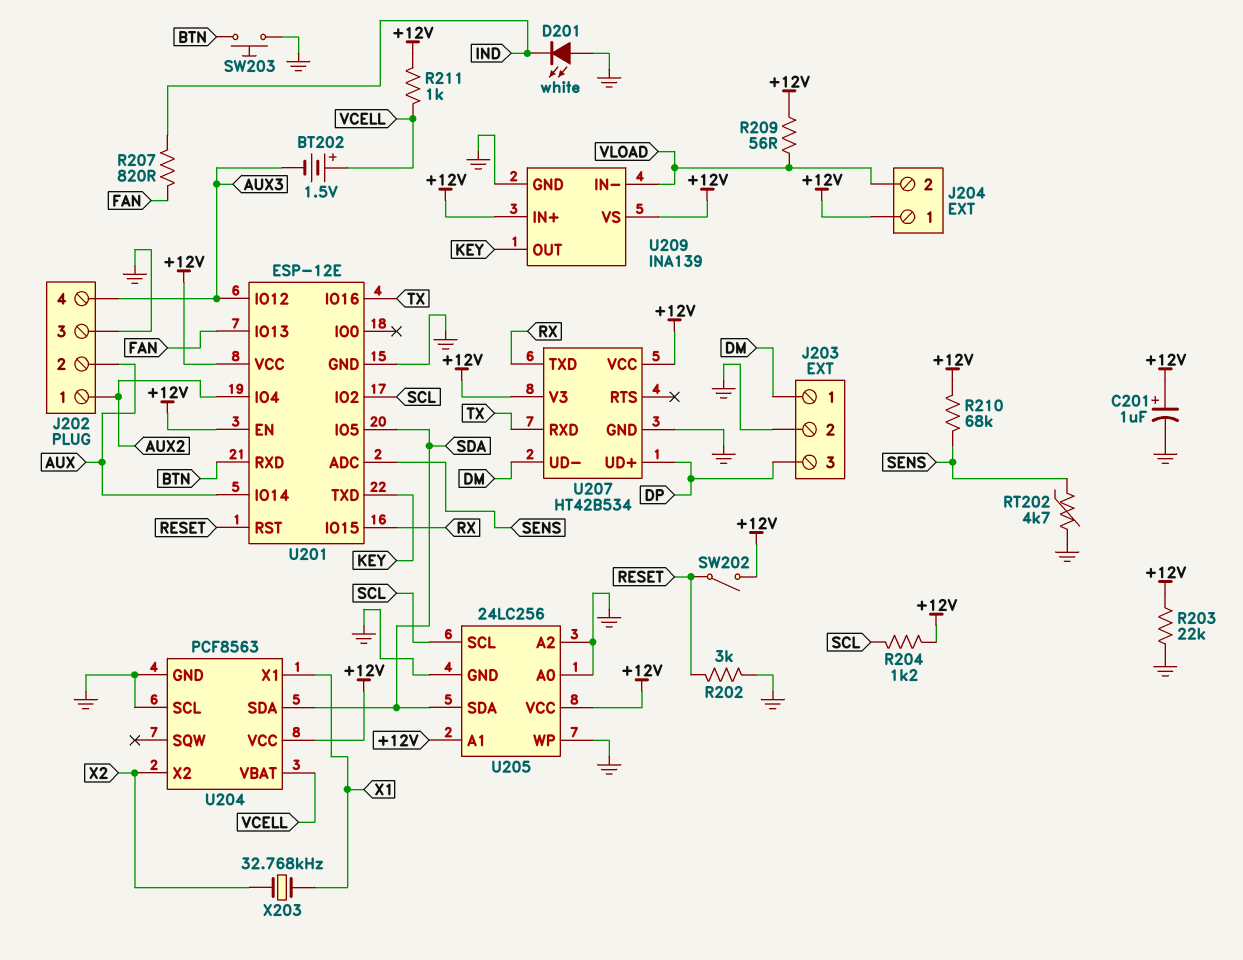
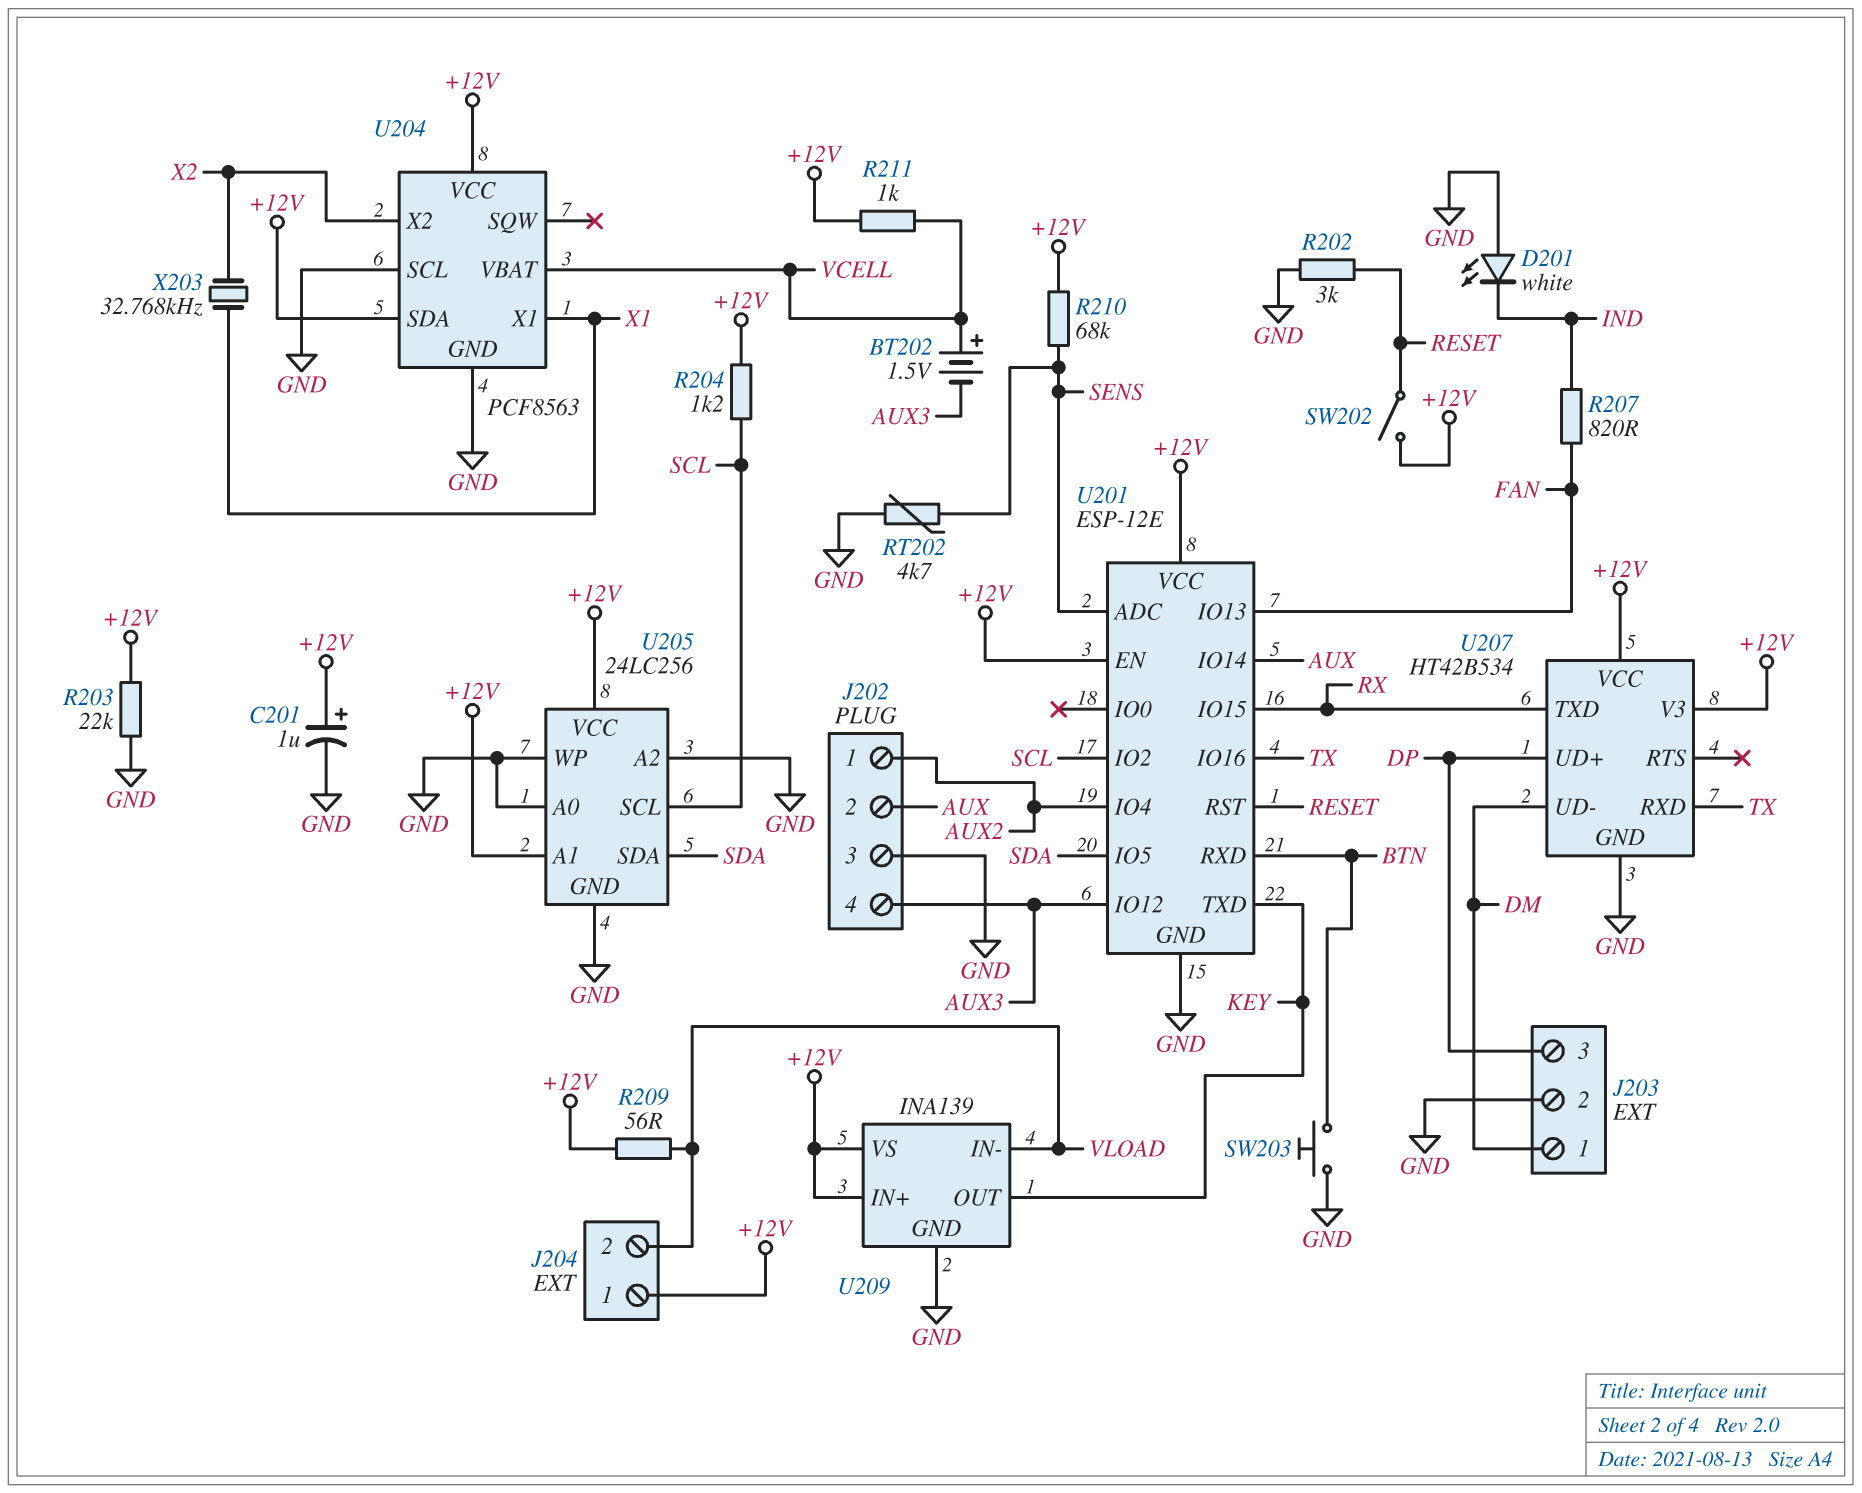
U204 pin SDA: SDA -> +12V

